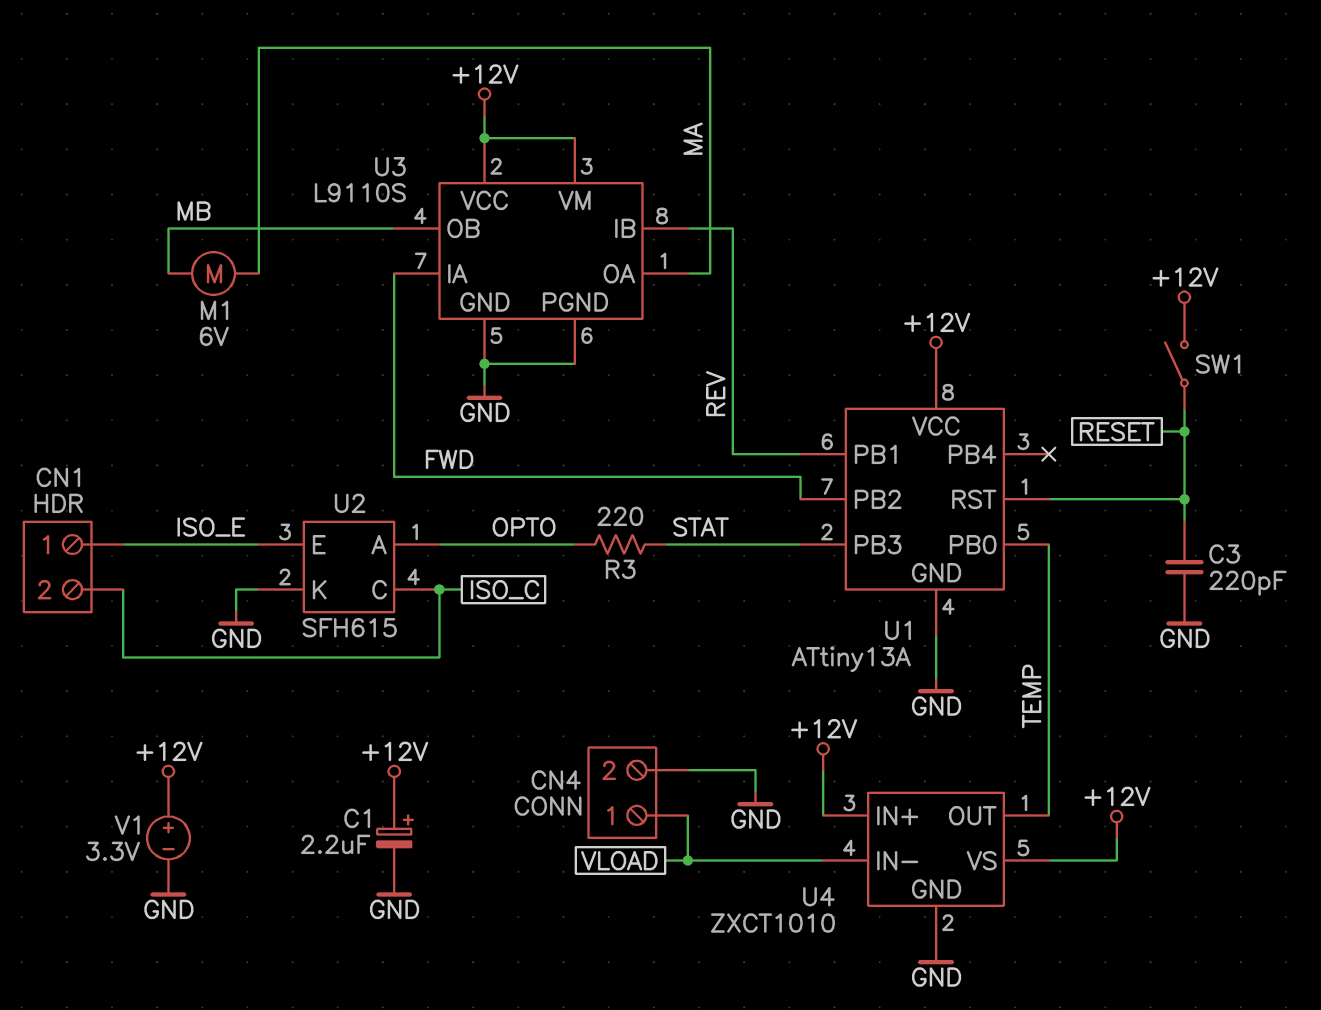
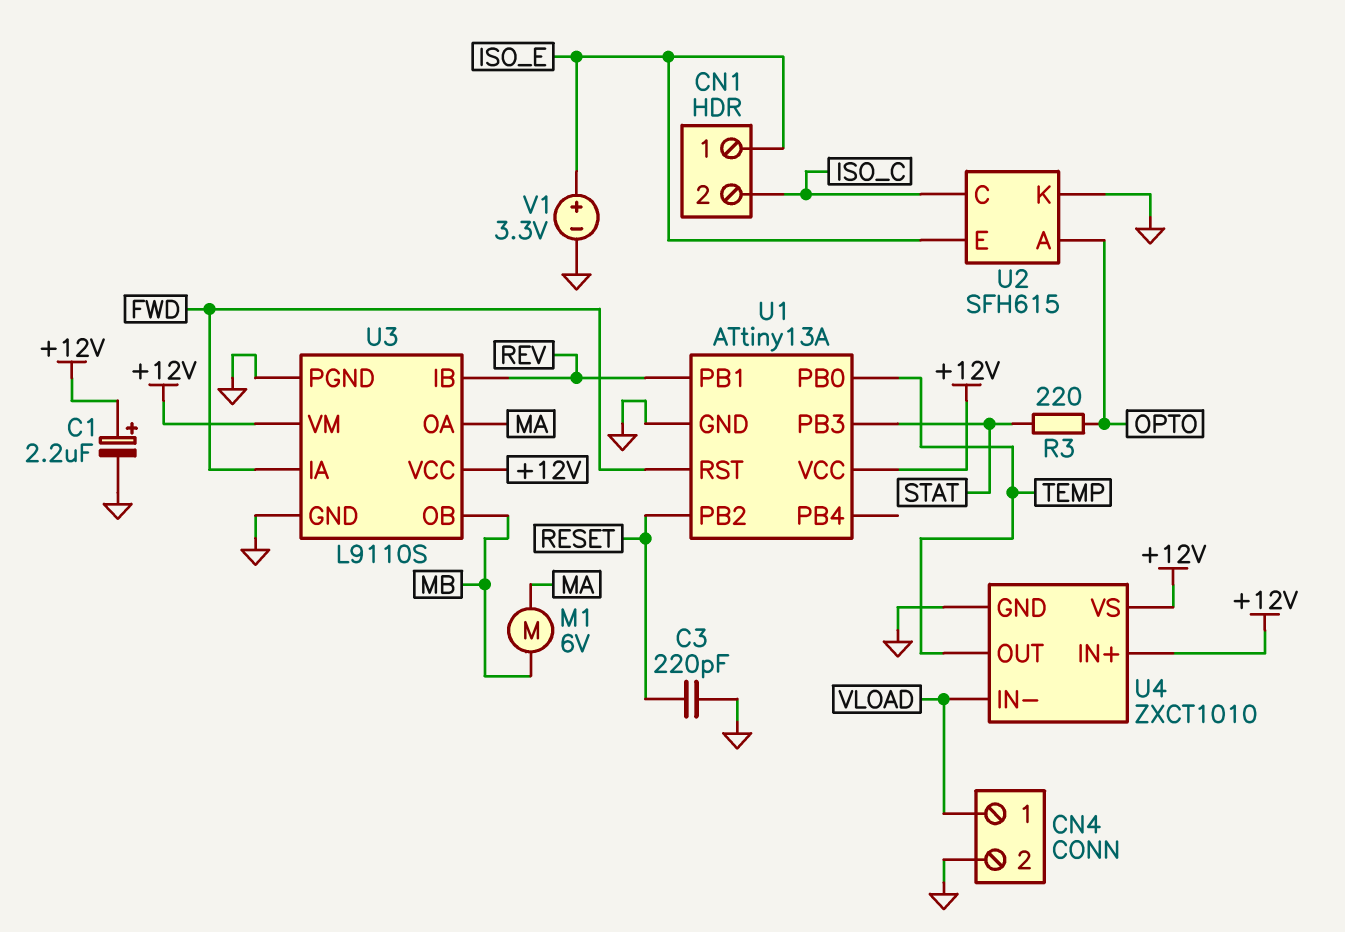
SW1: switch (+12V, RESET) -> none
U1 pin PB2: FWD -> RESET
U1 pin RST: RESET -> FWD
V1: 3.3V (plus +12V, minus GND) -> 3.3V (plus ISO_E, minus GND)

